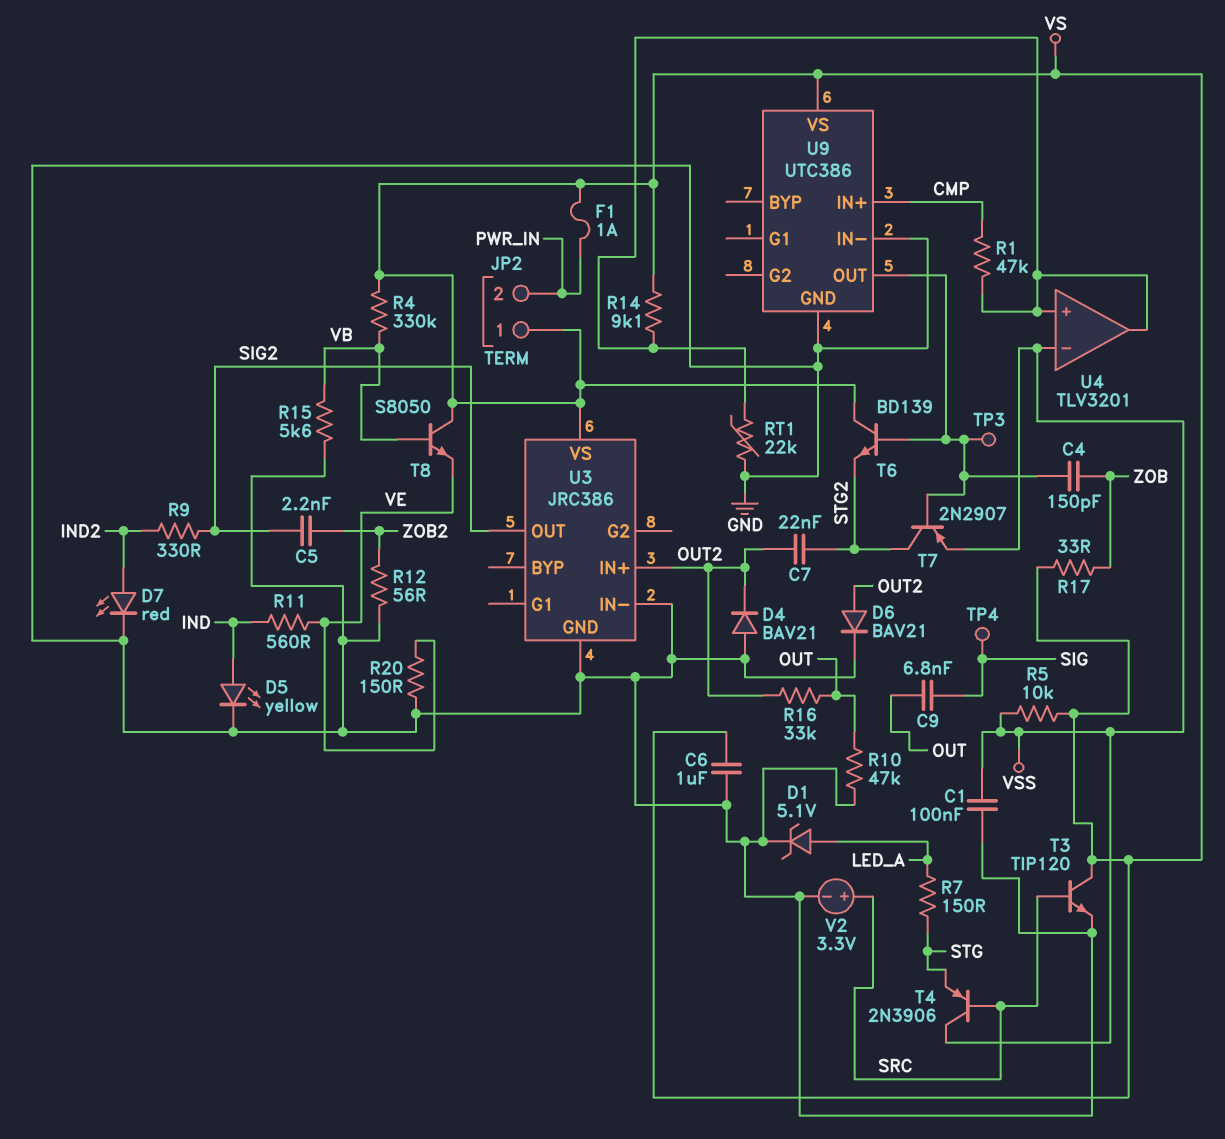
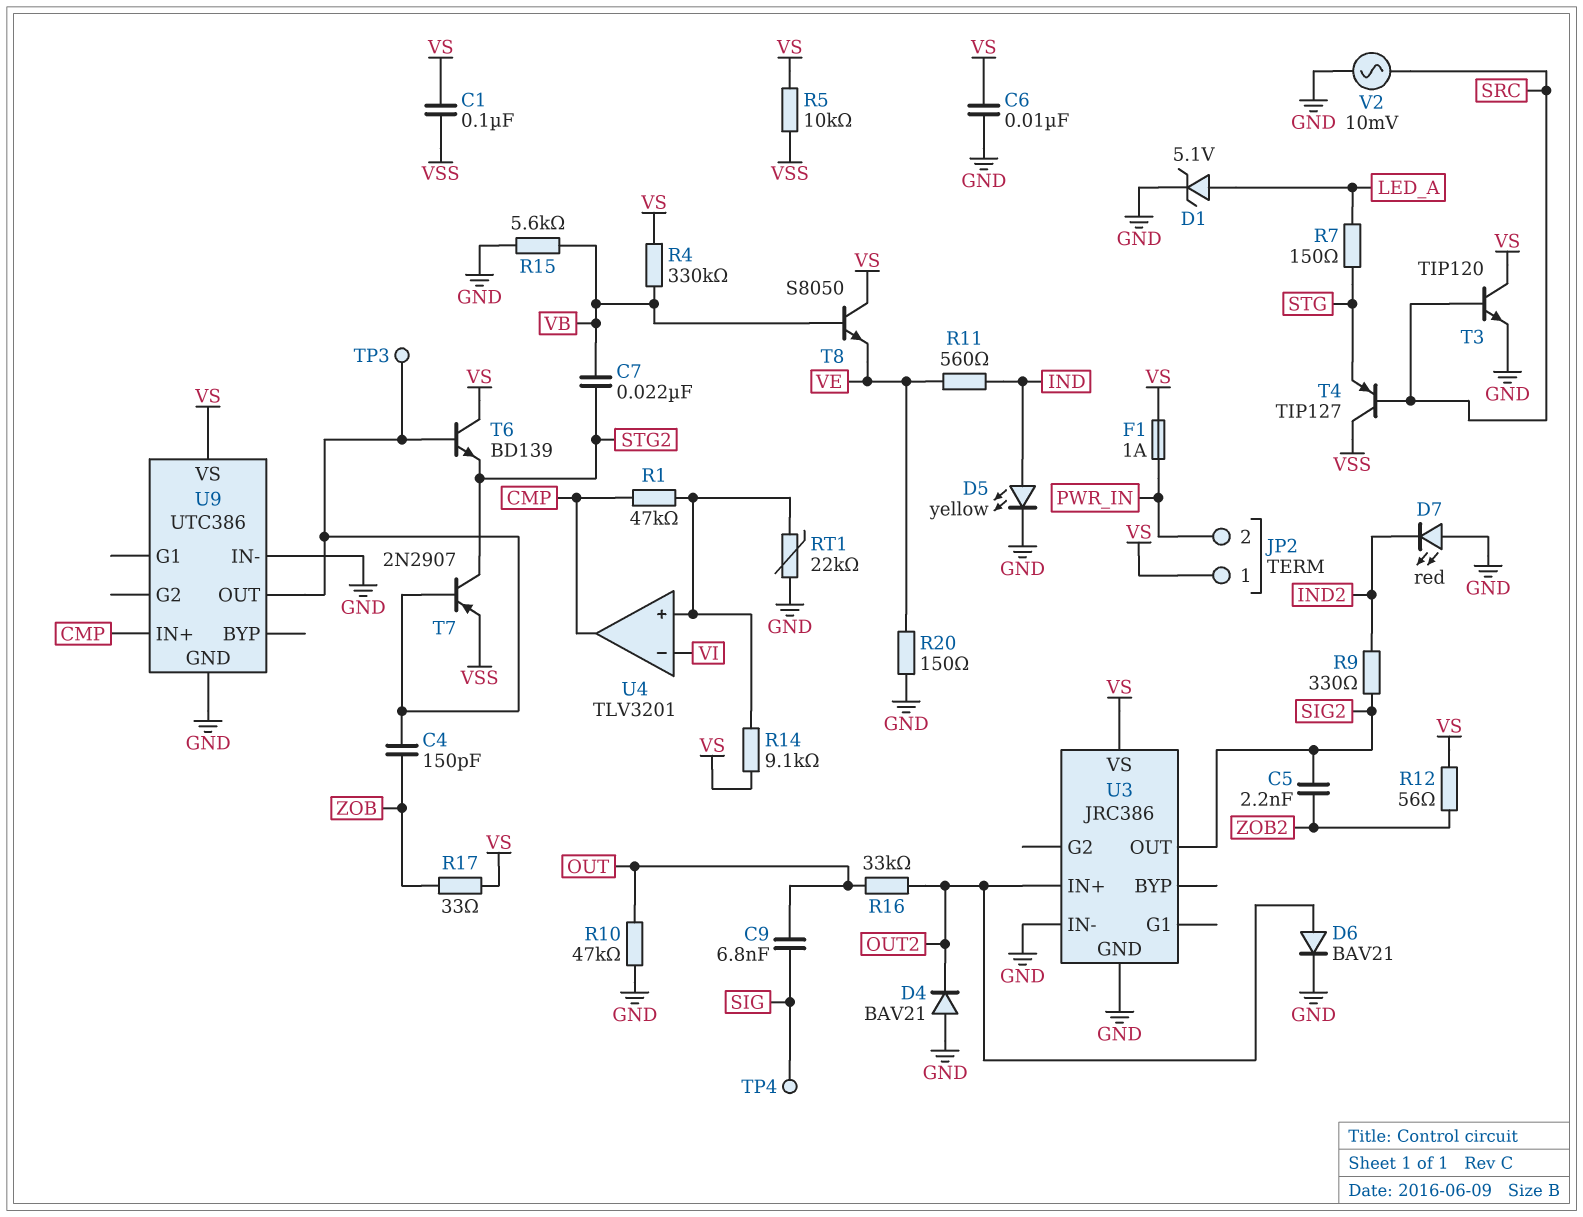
C1: 100nF (GND, VSS) -> 100nF (VS, VSS)
C6: 1uF (GND, VS) -> 10nF (GND, VS)
C7: 22nF (OUT2, STG2) -> 22nF (STG2, VB)
D7: LED red (A IND2, K GND) -> LED red (A GND, K IND2)
R12: 56 (GND, ZOB2) -> 56 (VS, ZOB2)
T4: PNP 2N3906 (B SRC, C VSS, E STG) -> PNP TIP127 (B SRC, C VSS, E STG)
U4 pin in-: VSS -> VI
U4 pin out: U4/in+ -> CMP
V2: 3.3V (plus SRC, minus GND) -> AC 10mV (GND, SRC)

